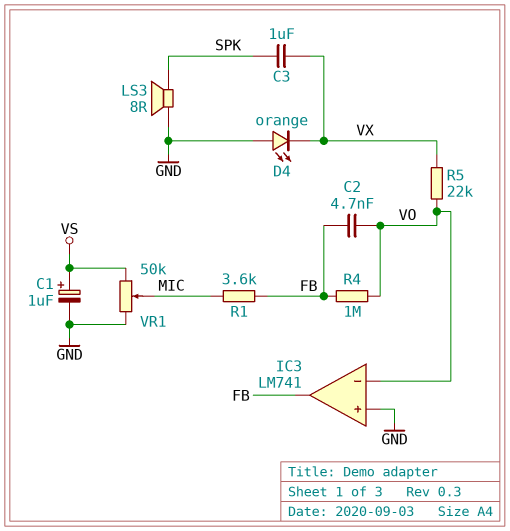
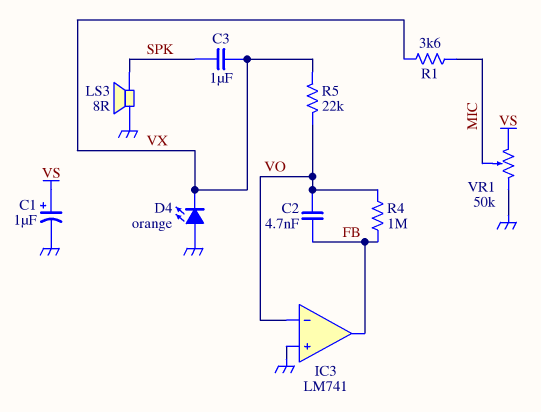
R1: 3.6k (FB, MIC) -> 3.6k (MIC, VX)

